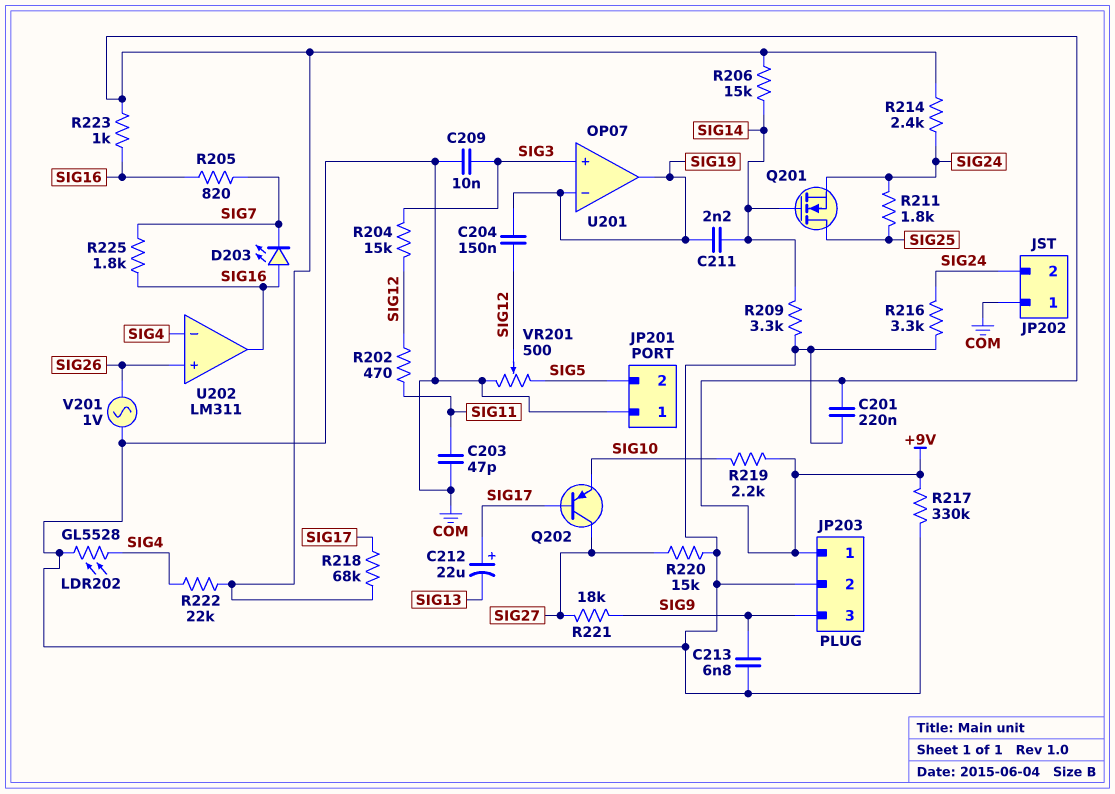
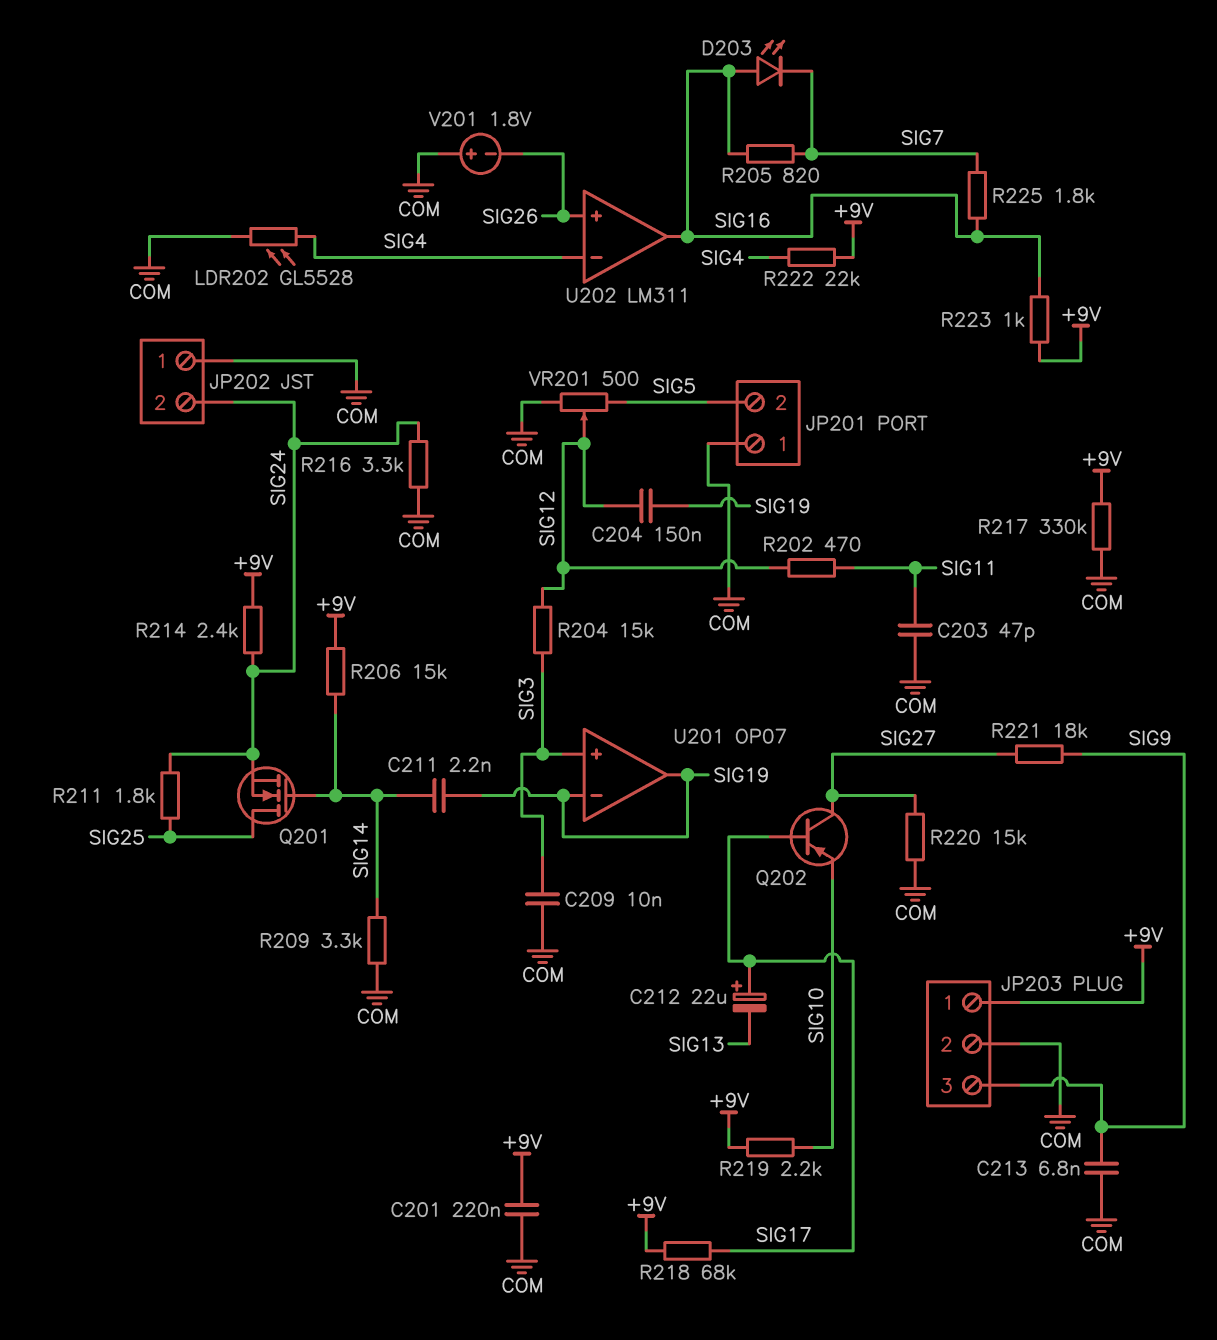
V201: AC 1V (COM, SIG26) -> 1.8V (plus COM, minus SIG26)

